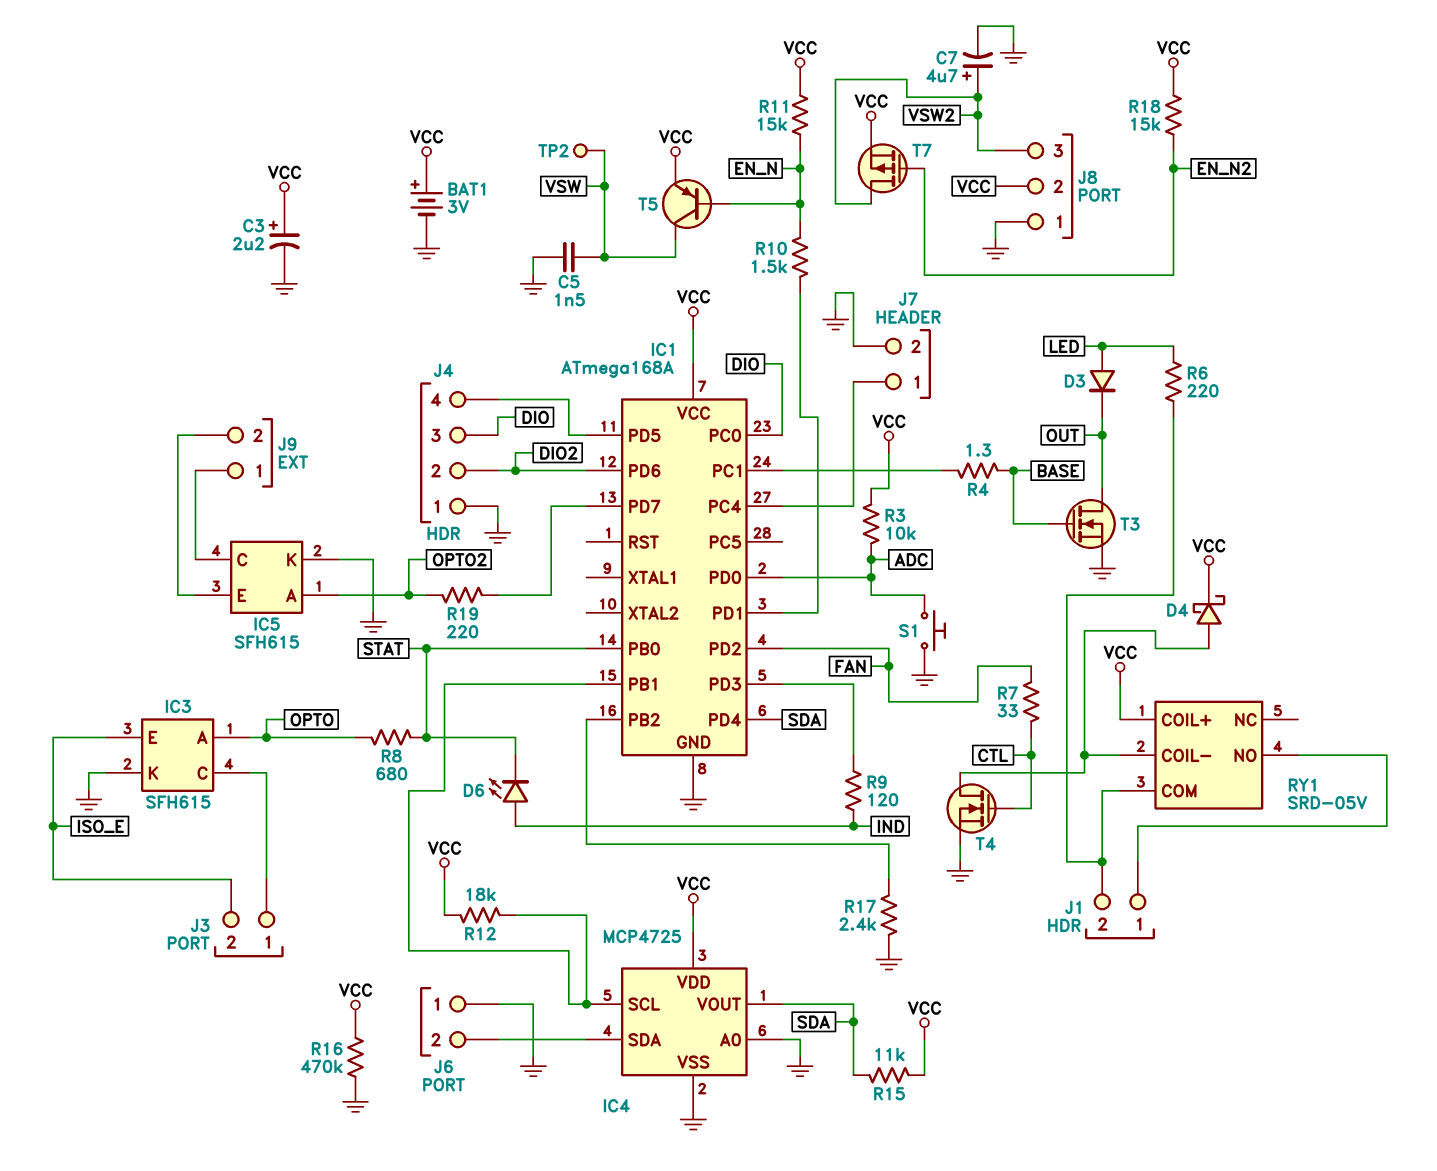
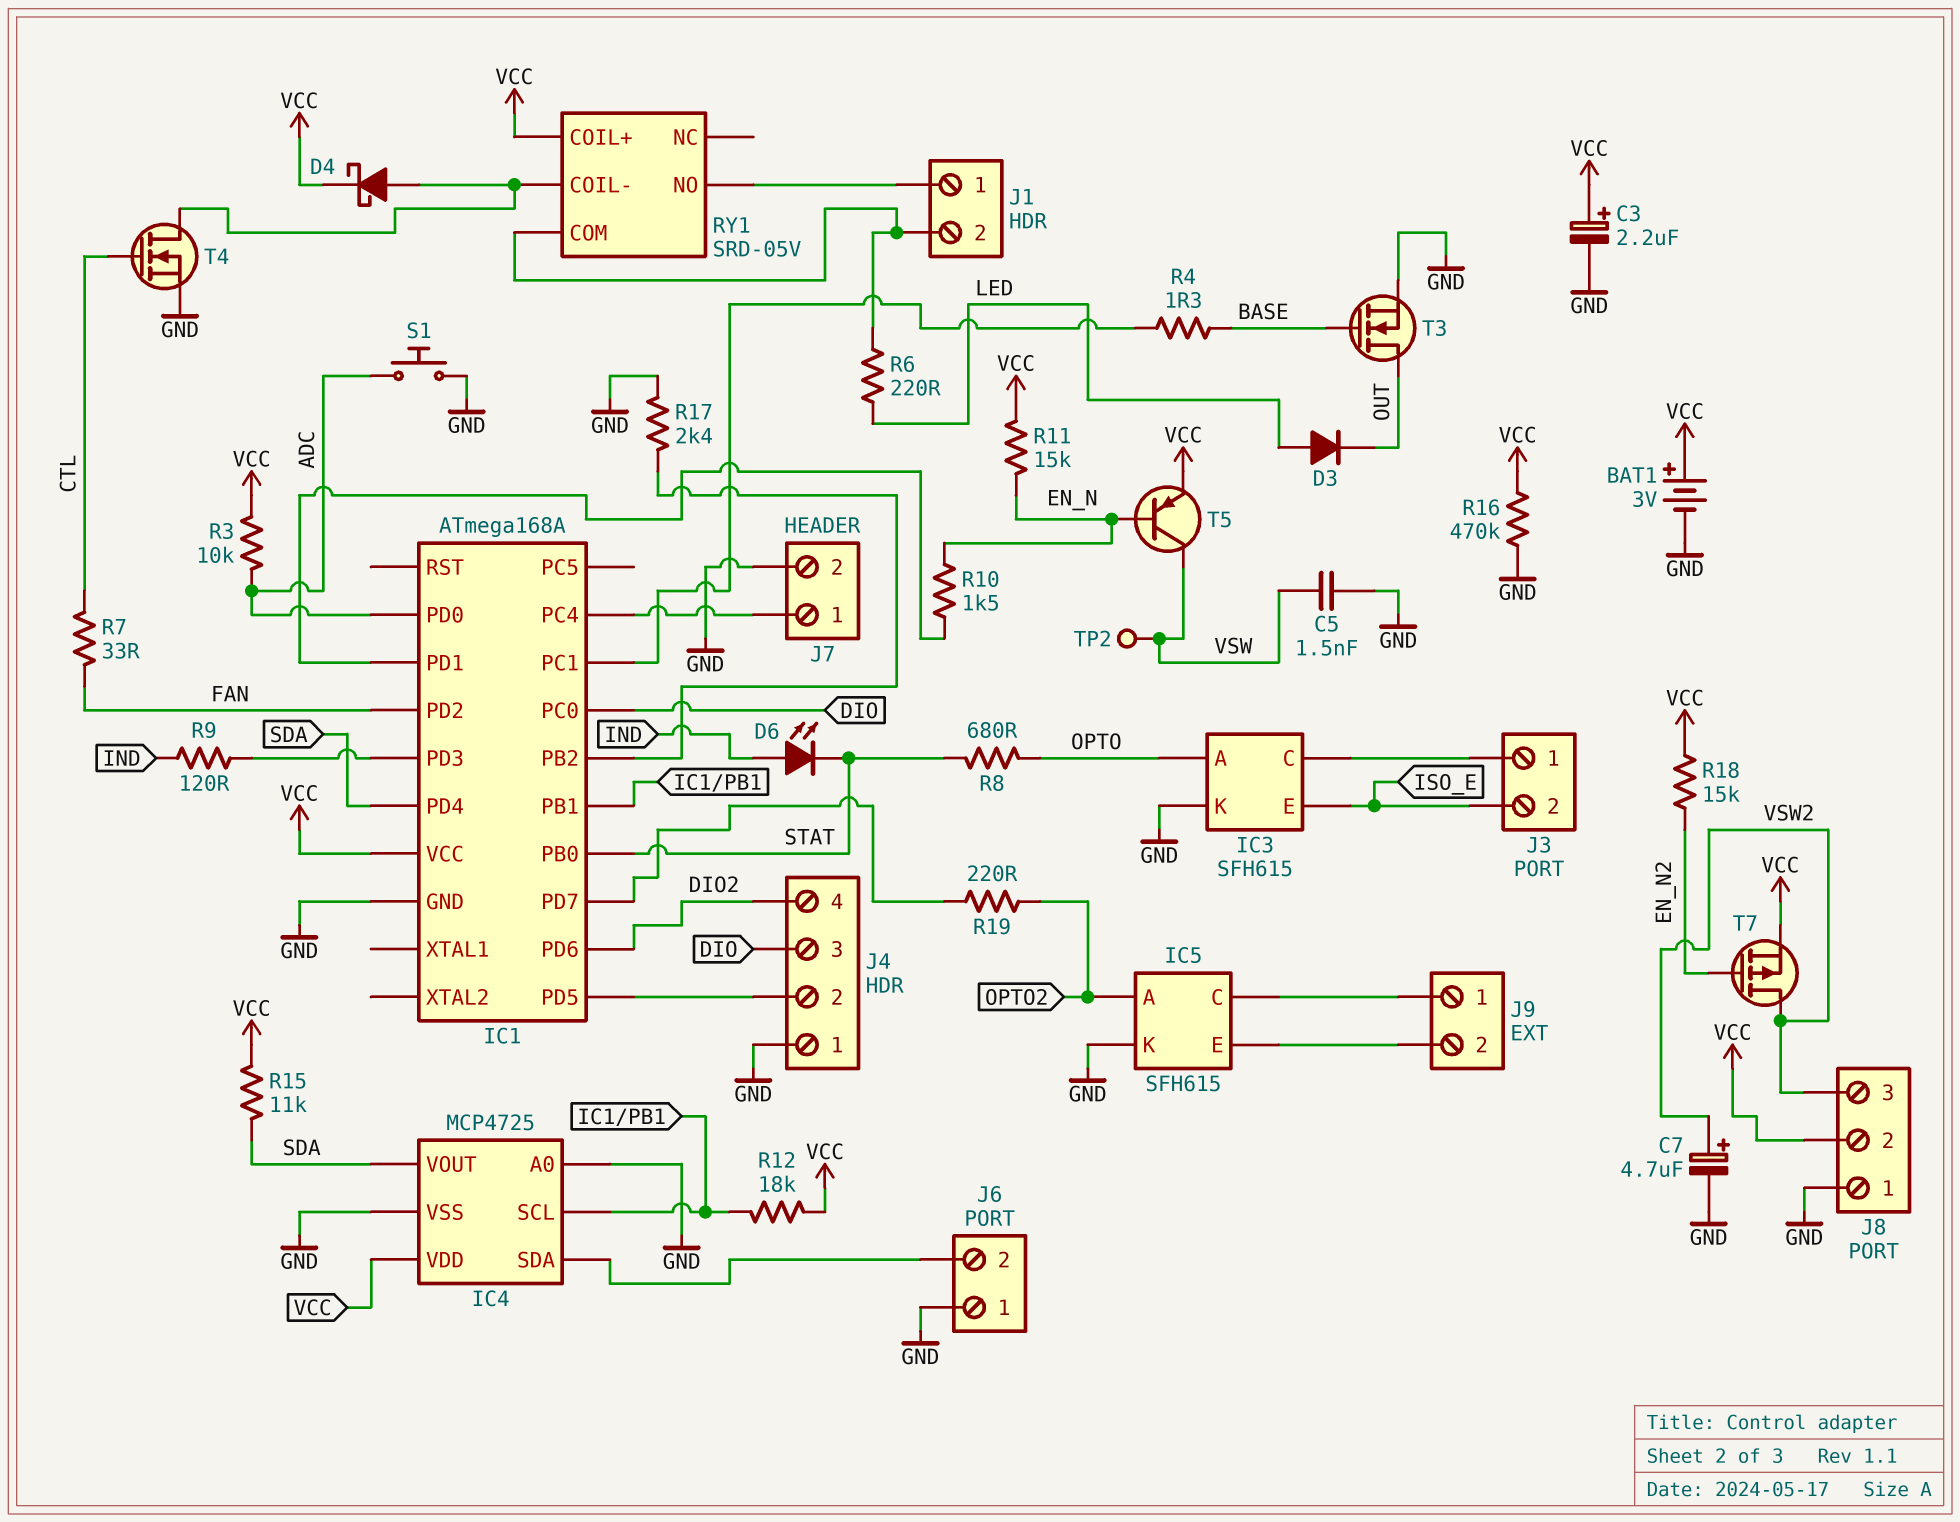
J4 pin 2: DIO2 -> IC1/PD5
J4 pin 4: IC1/PD5 -> DIO2

